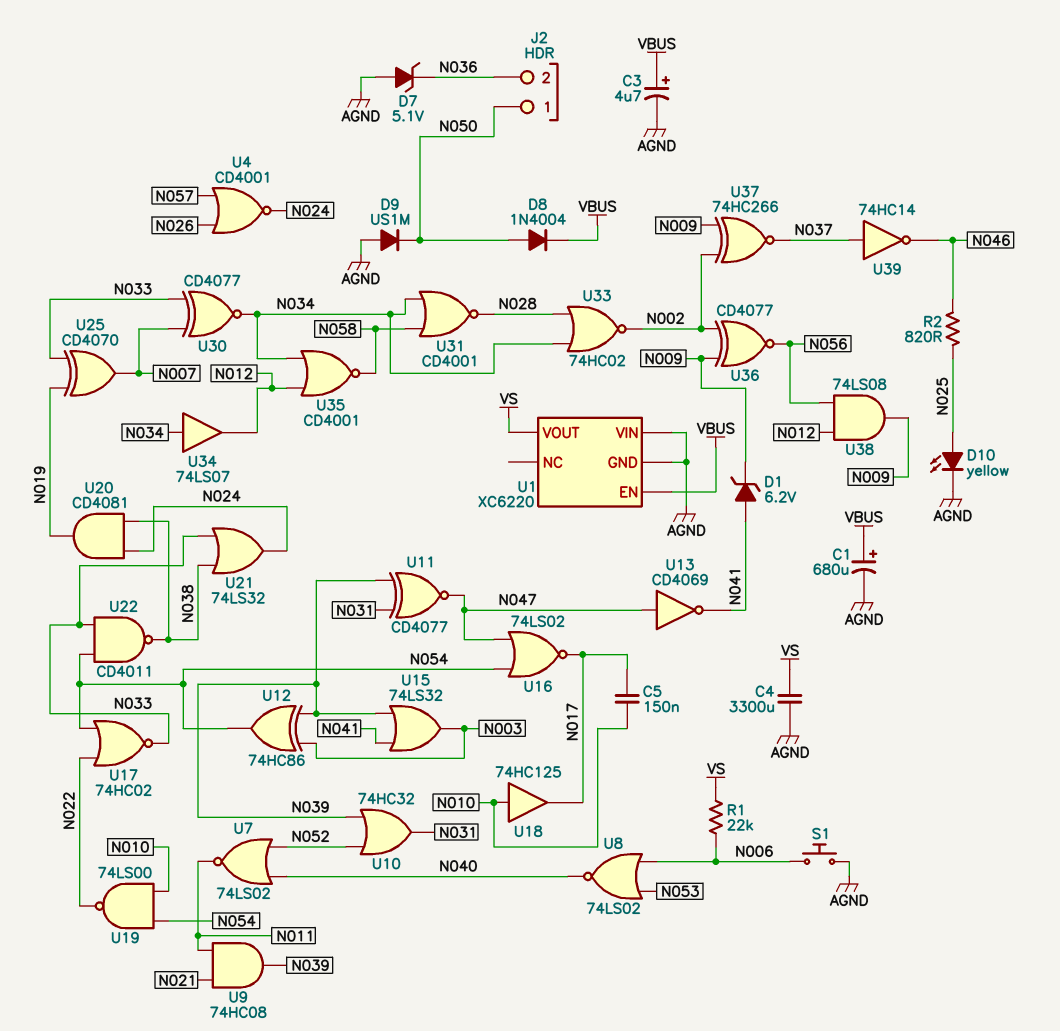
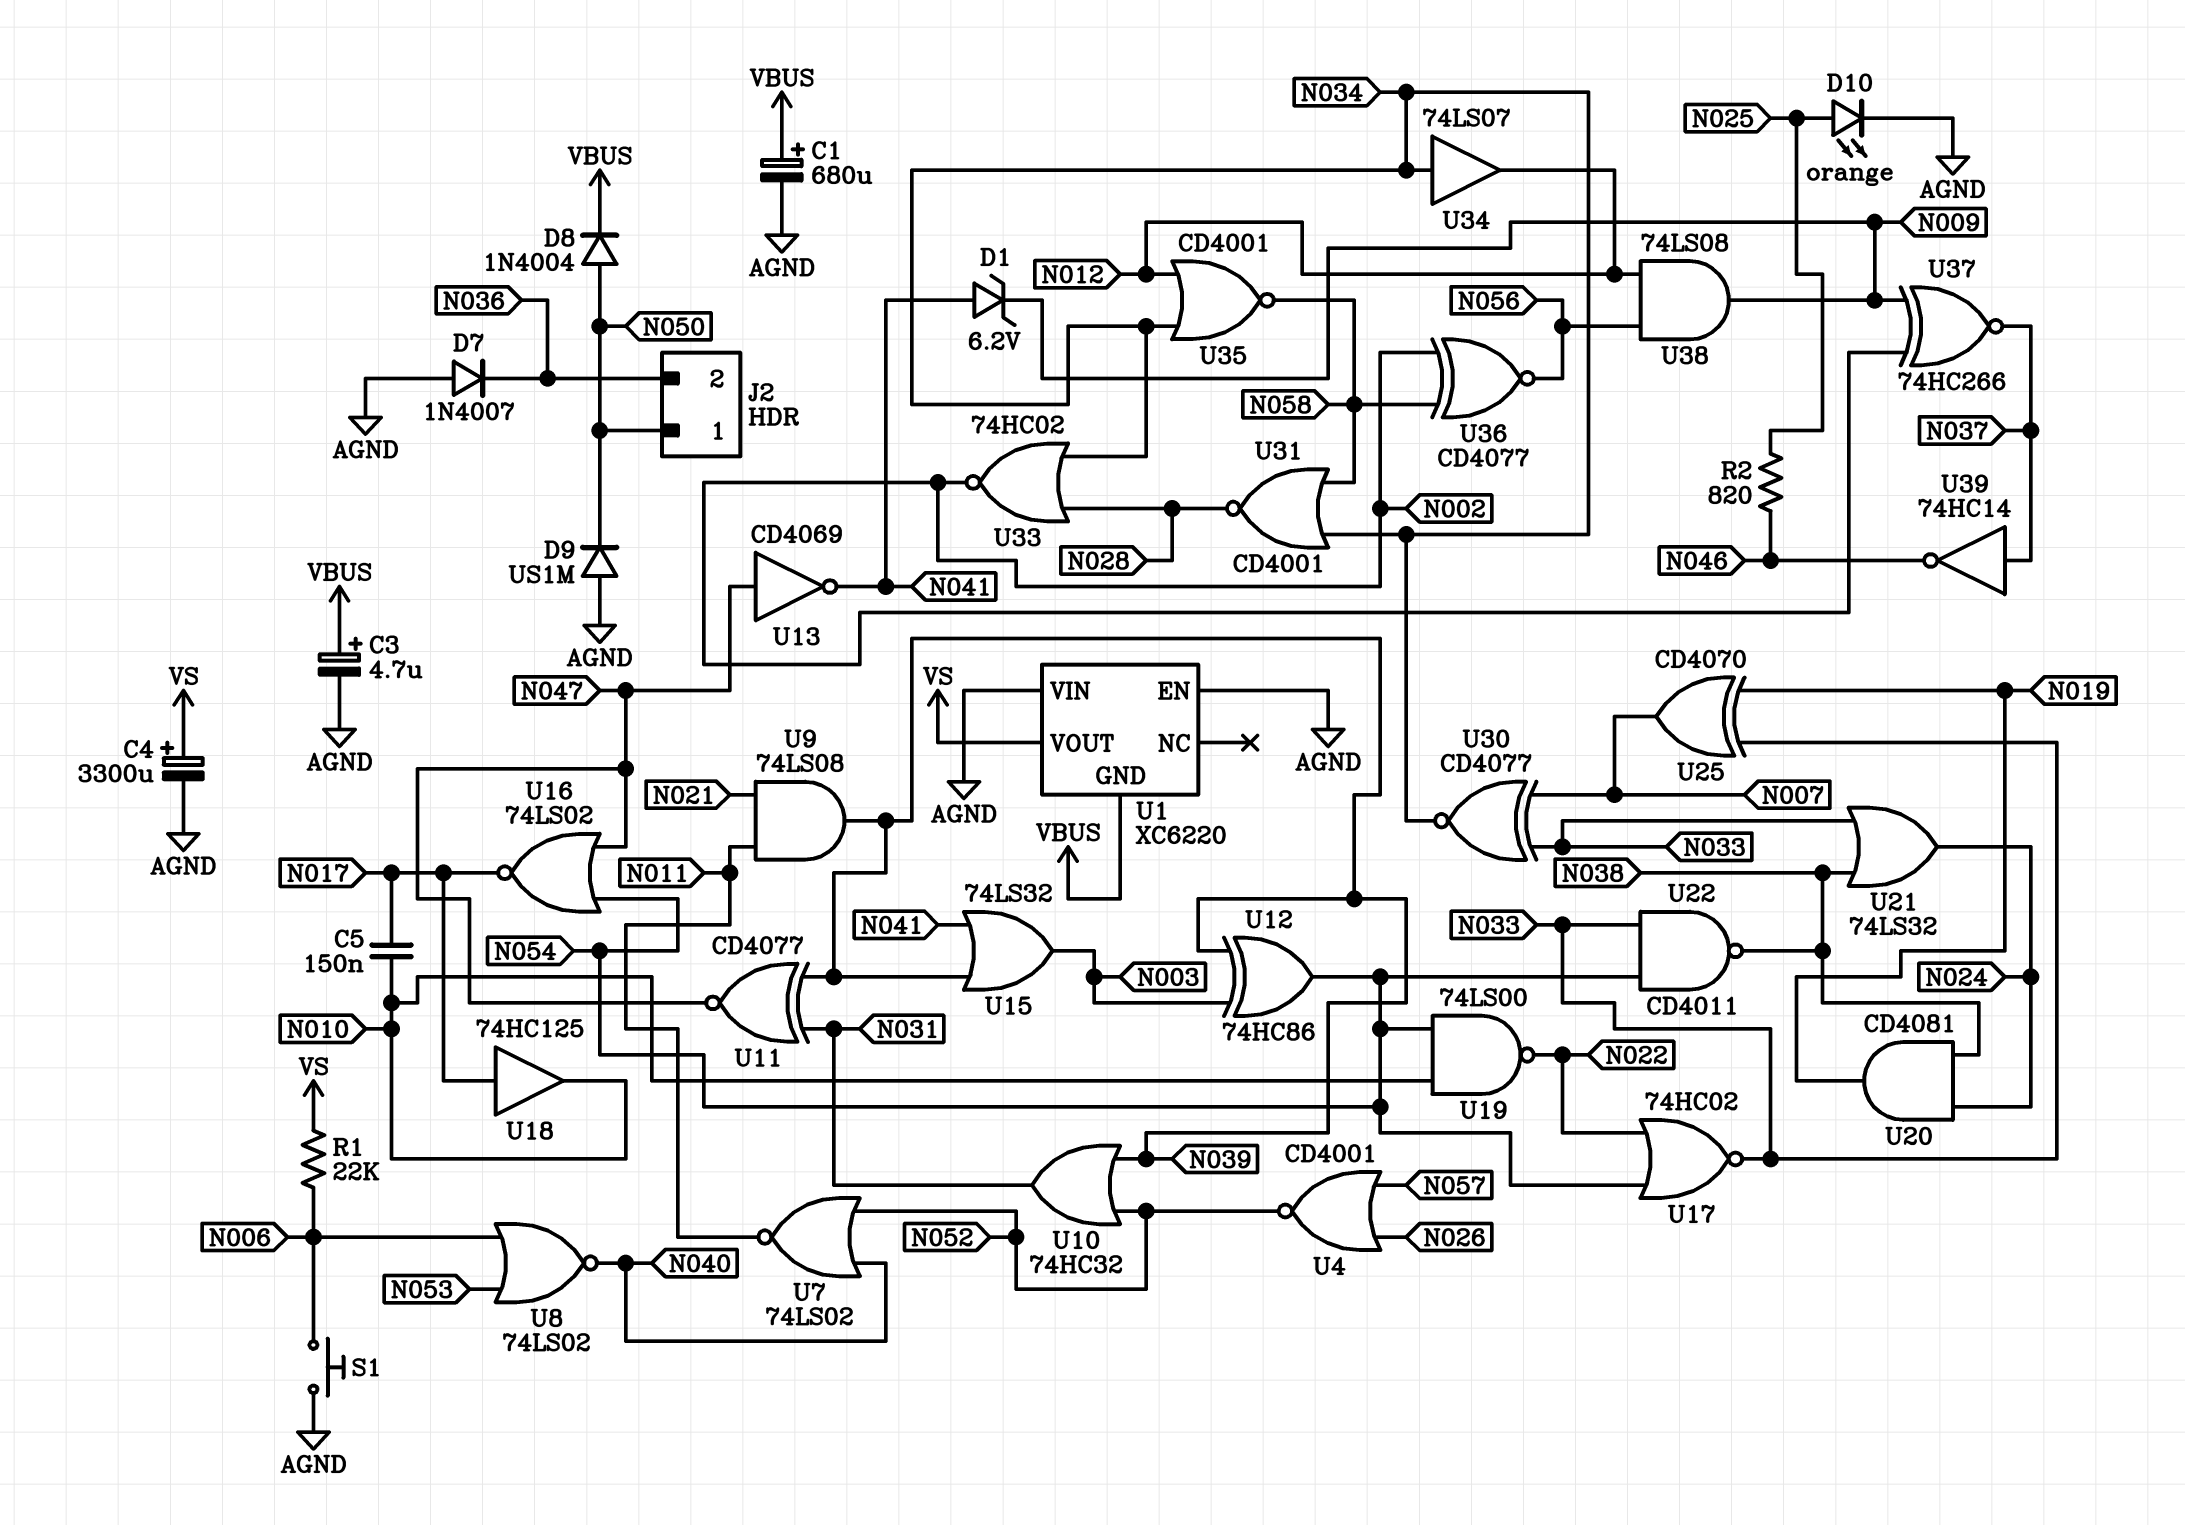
C4: 3300uF (AGND, VS) -> 3300uF (plus VS, minus AGND)
D7: zener 5.1V (A AGND, K N036) -> diode 1N4007 (A AGND, K N036)
D10: LED yellow (A N025, K AGND) -> LED orange (A N025, K AGND)
U1 pin EN: VBUS -> AGND
U1 pin GND: AGND -> VBUS
U4: NOR CD4001 (in N026, in N057, out N024) -> NOR CD4001 (in N026, in N057, out N052)
U9: AND 74HC08 (in N011, in N021, out N039) -> AND 74LS08 (in N011, in N021, out N039)
U18: buffer 74HC125 (in N010, out N017) -> buffer 74HC125 (in N017, out N010)
U36: XNOR CD4077 (in N002, in N009, out N056) -> XNOR CD4077 (in N002, in N058, out N056)

